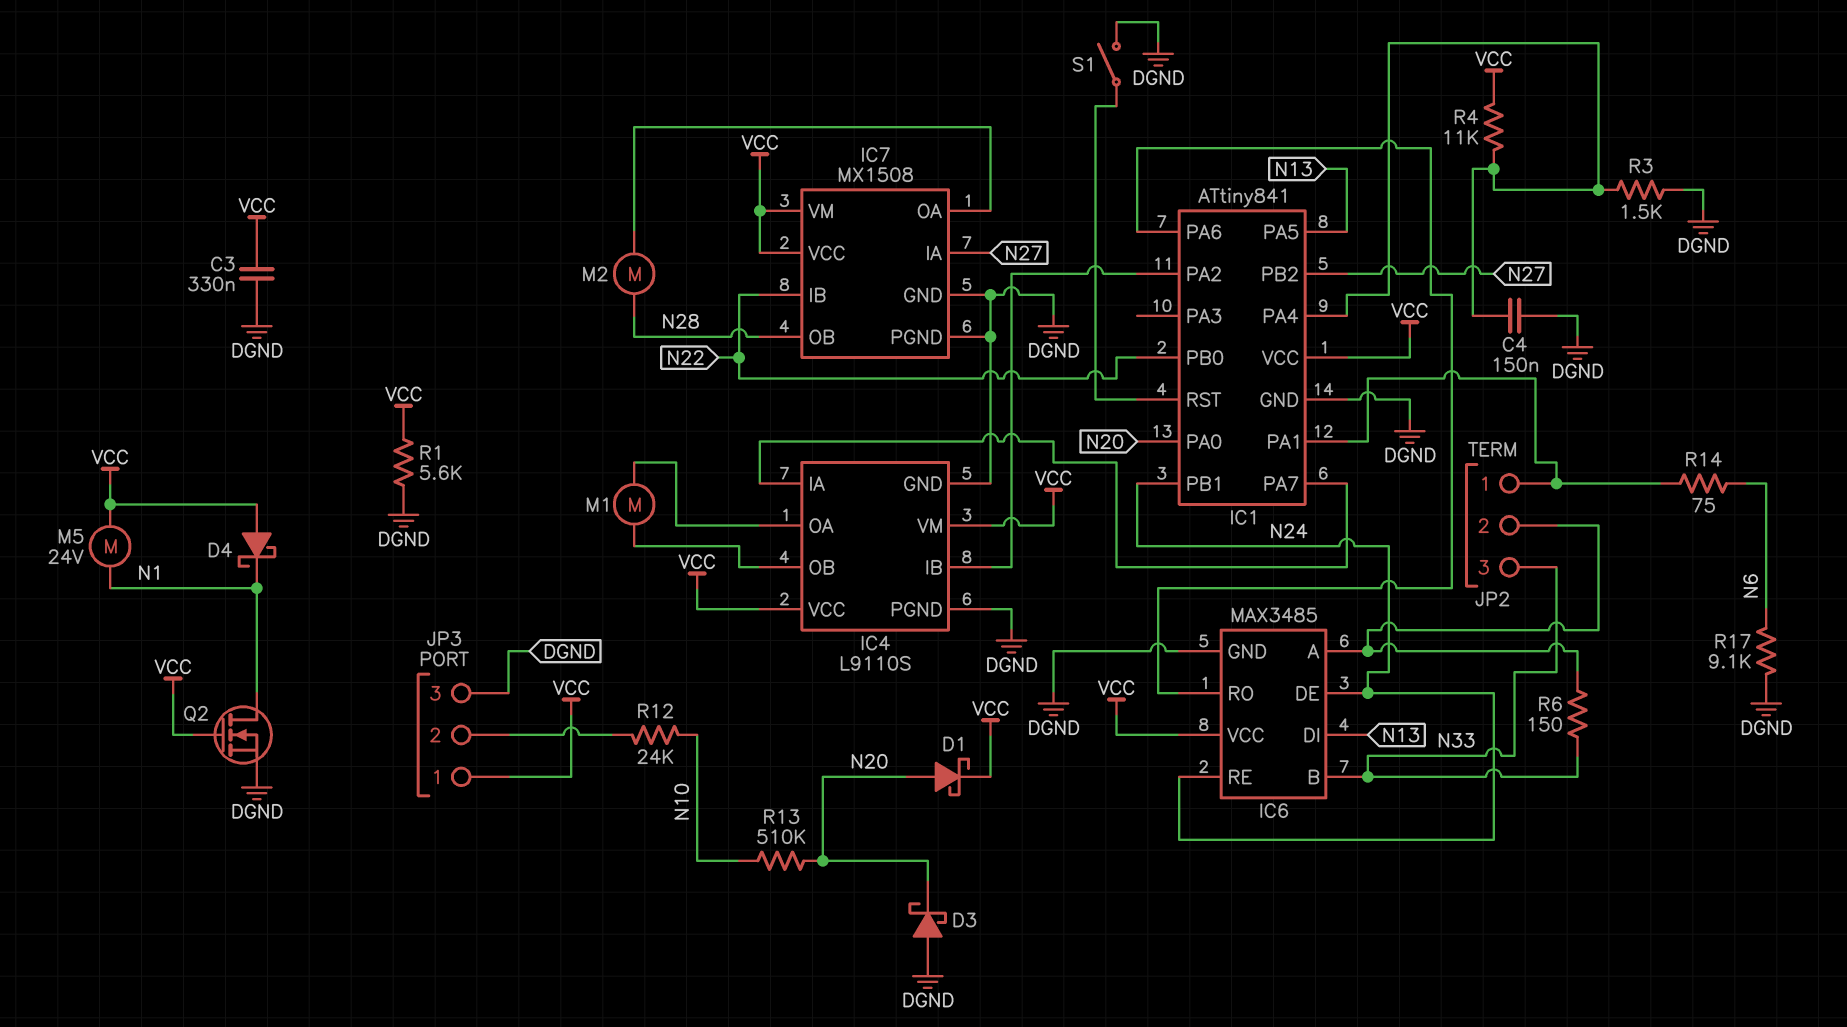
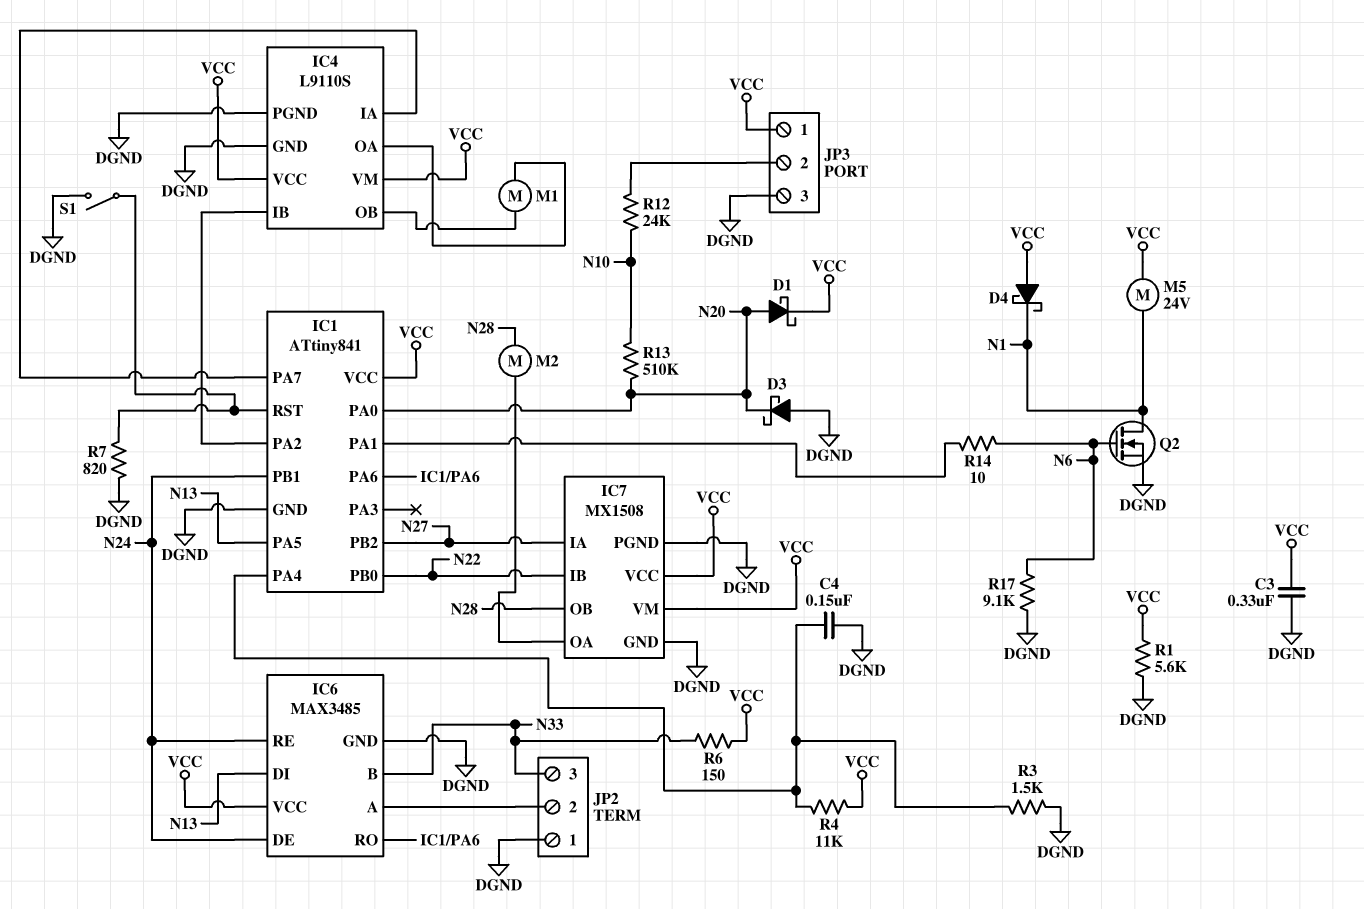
JP2 pin 1: IC1/PA1 -> DGND
Q2: NMOS (G VCC, D N1, S DGND) -> NMOS (G N6, D N1, S DGND)
R6: 150 (IC6/A, N33) -> 150 (N33, VCC)
R7: none -> 820 (DGND, IC1/RST)
R14: 75 (IC1/PA1, N6) -> 10 (IC1/PA1, N6)

